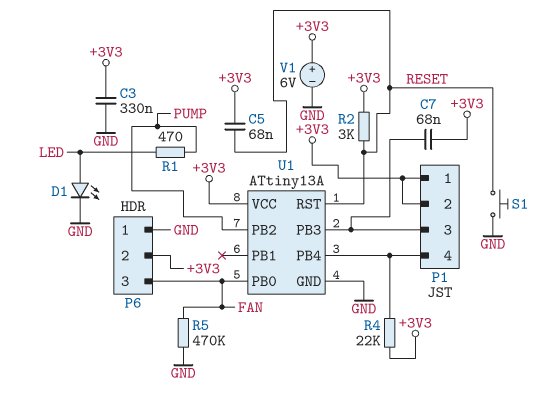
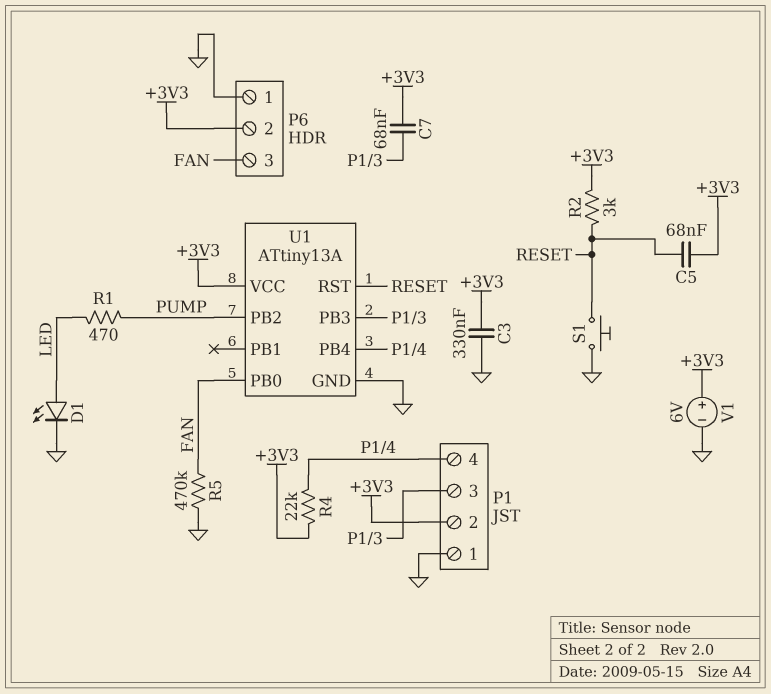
P1 pin 1: +3V3 -> GND

